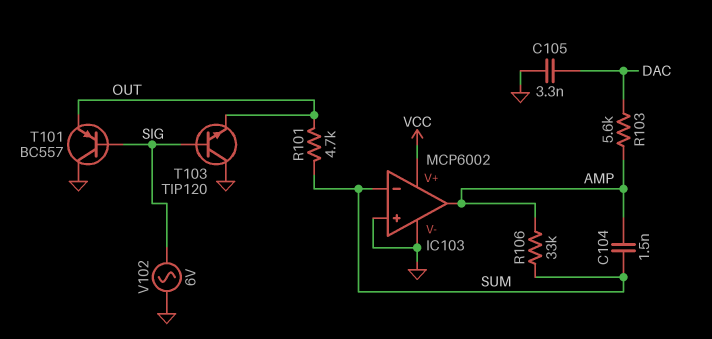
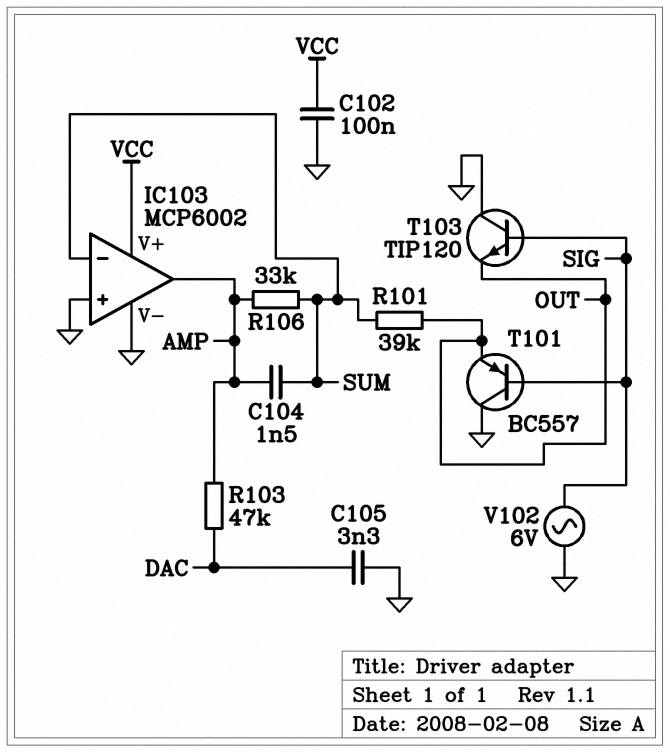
C102: none -> 100nF (GND, VCC)
R101: 4.7k (OUT, SUM) -> 39k (OUT, SUM)
R103: 5.6k (AMP, DAC) -> 47k (AMP, DAC)

